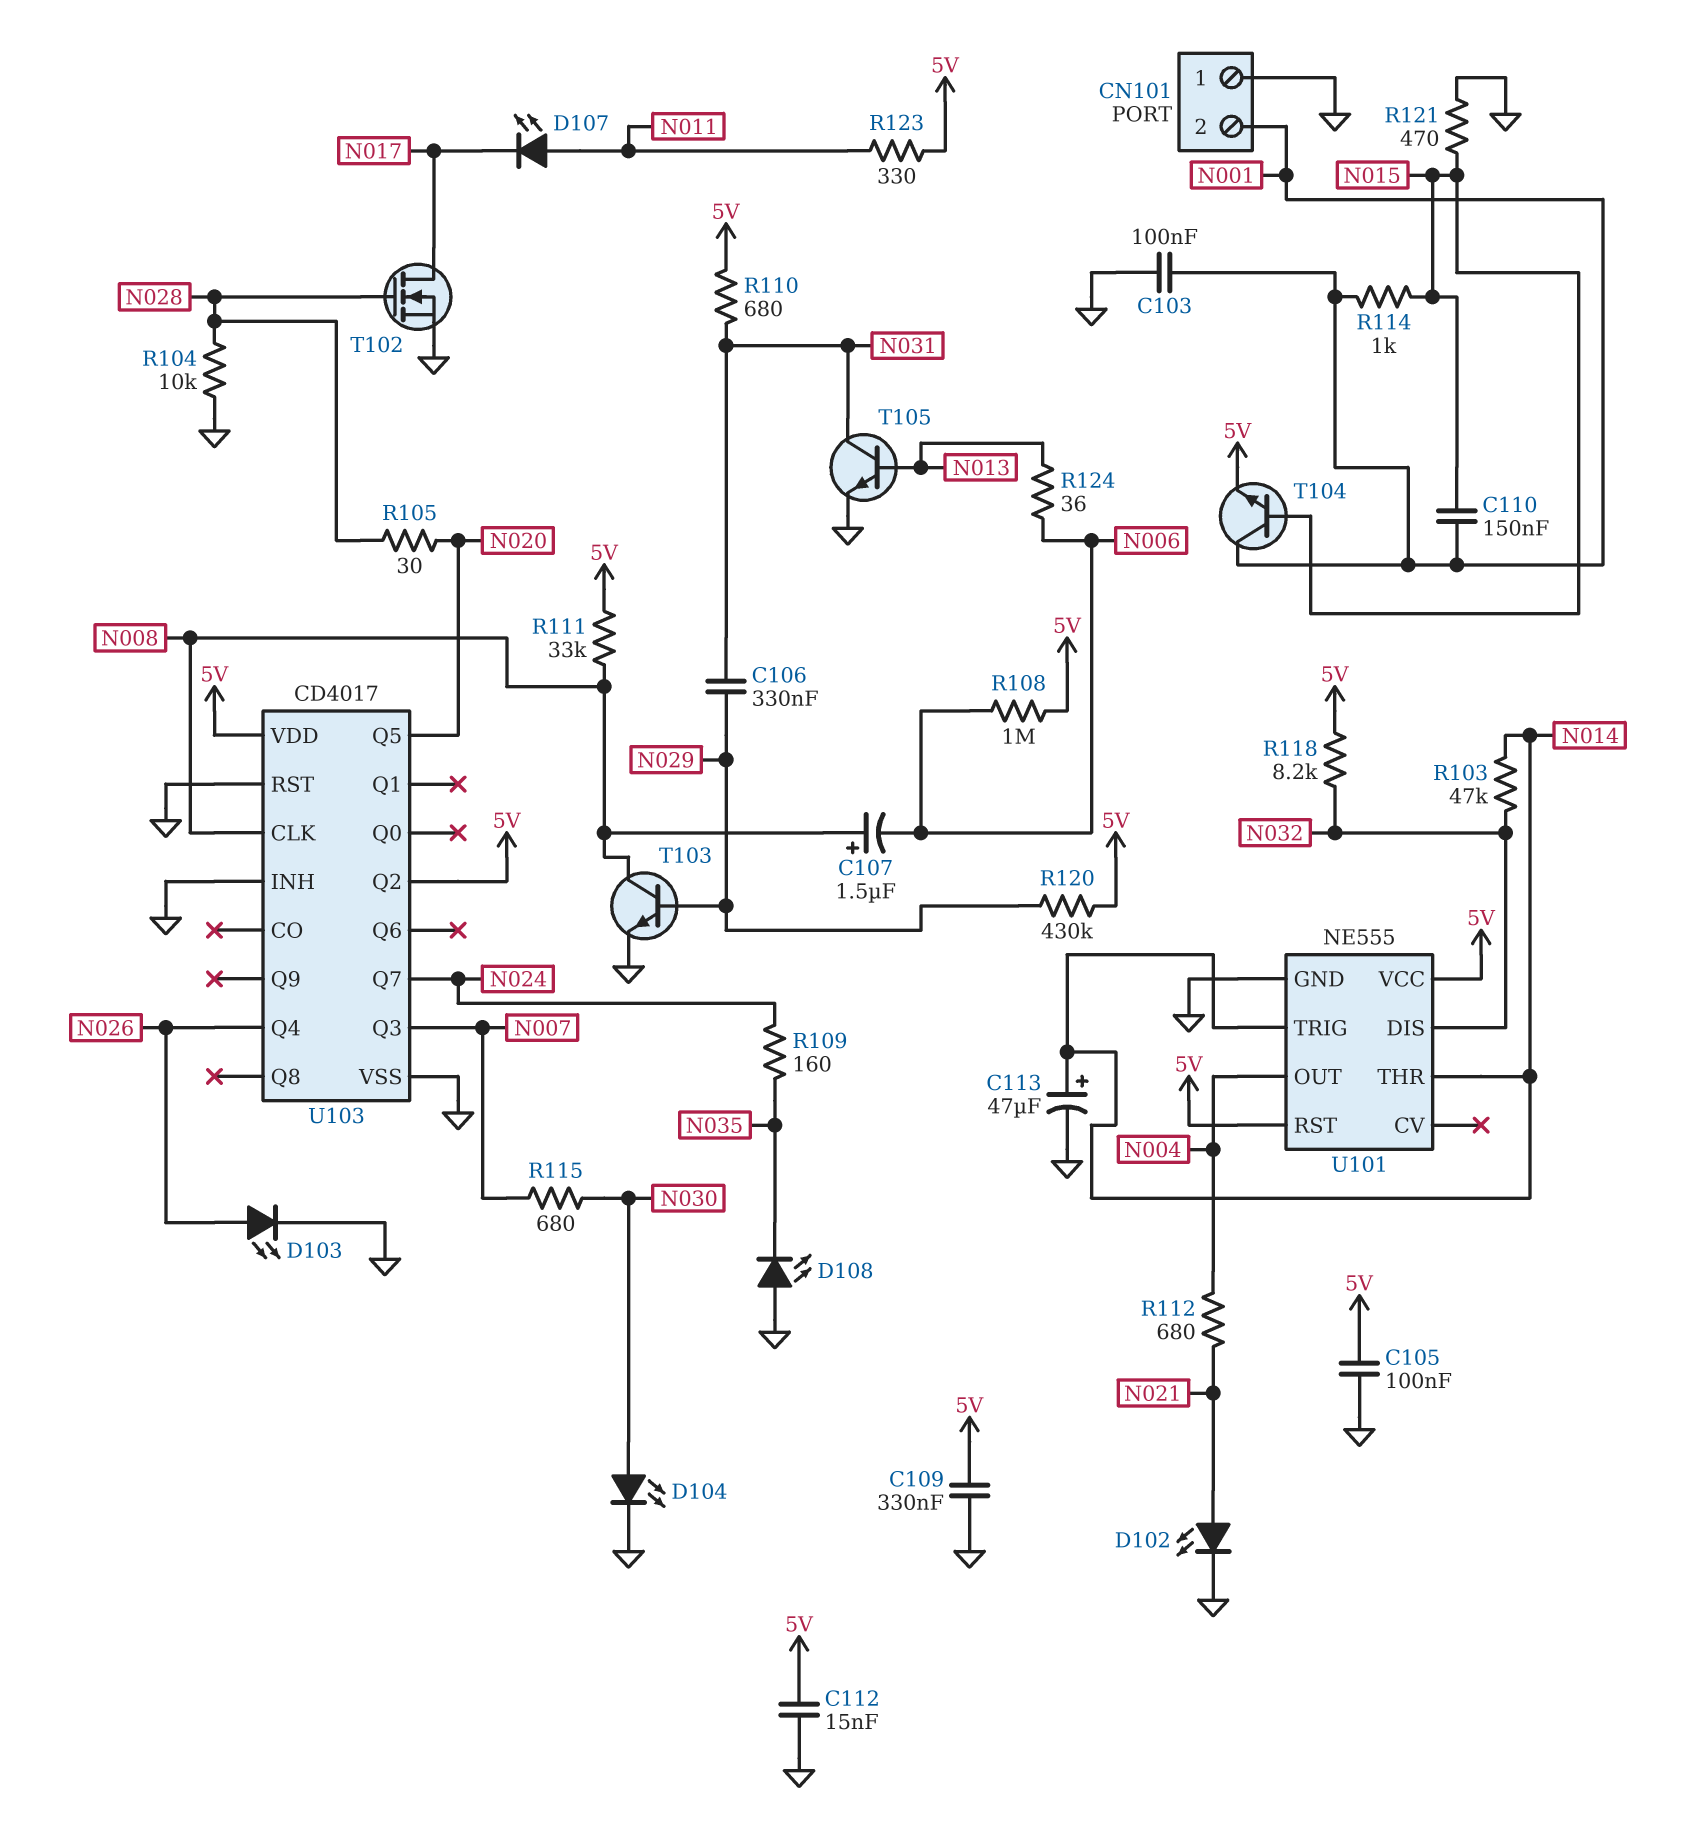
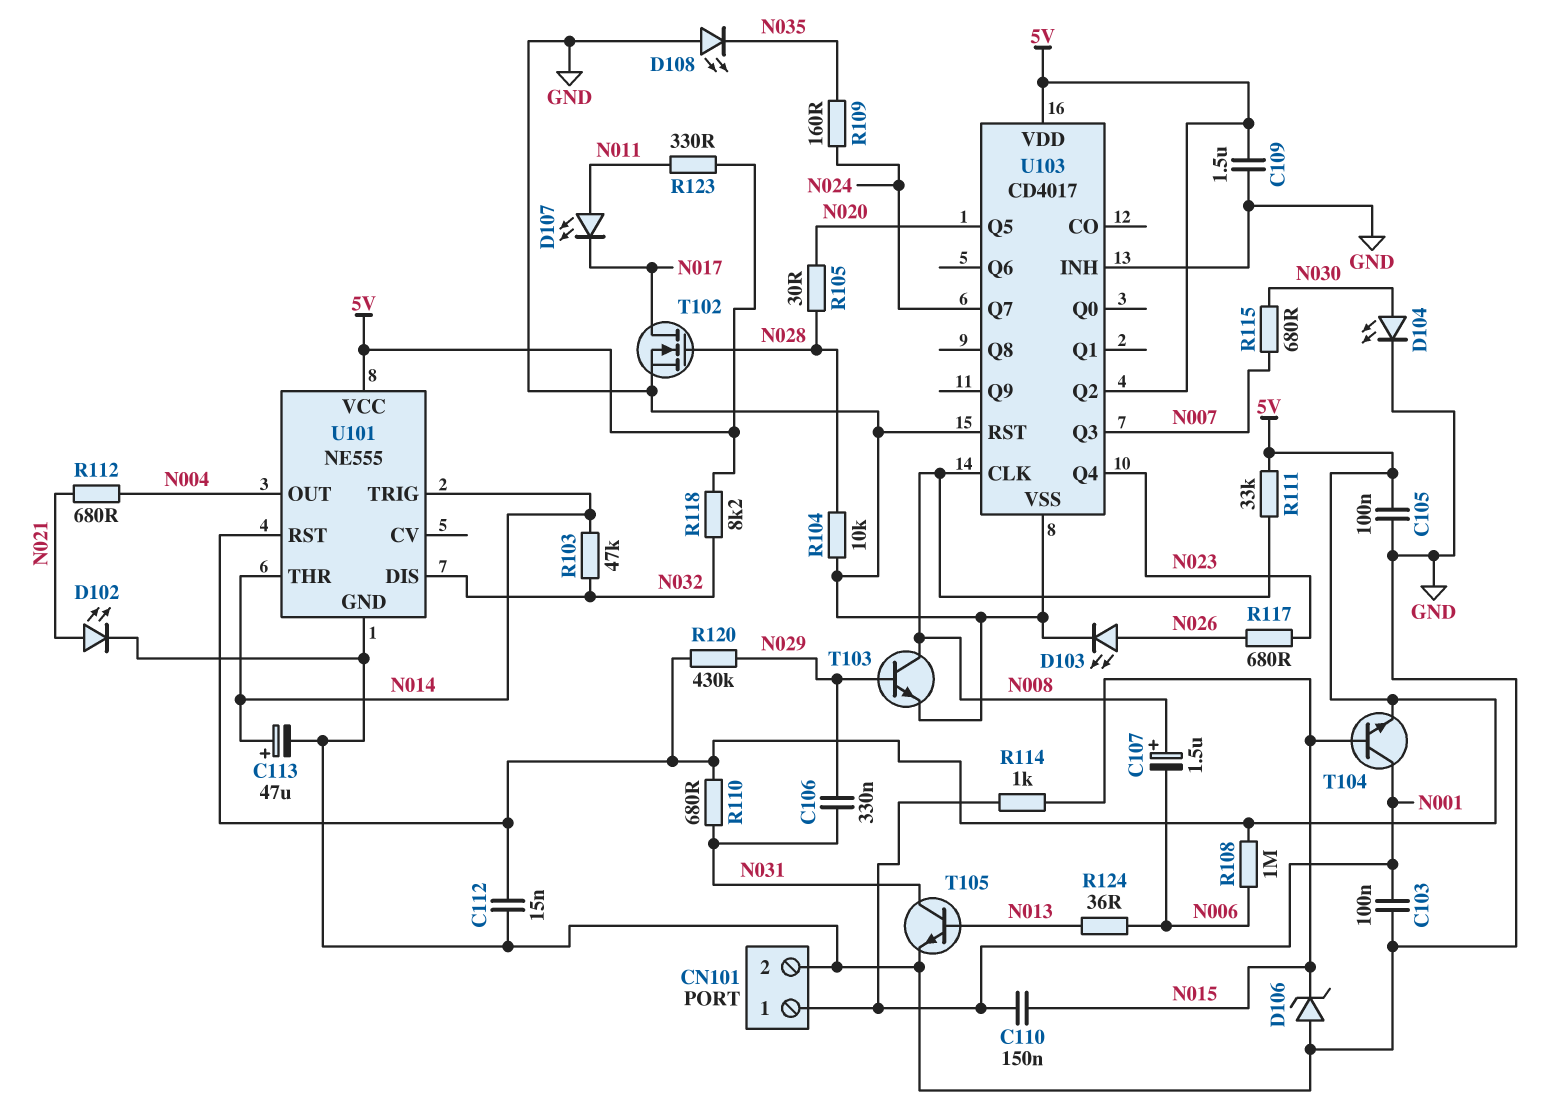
C109: 330nF (5V, GND) -> 1.5uF (5V, GND)
CN101 pin 1: GND -> N001
CN101 pin 2: N001 -> GND
D106: none -> zener (A GND, K N015)
R117: none -> 680 (N023, N026)
R121: 470 (GND, N015) -> none
U103 pin Q4: N026 -> N023

